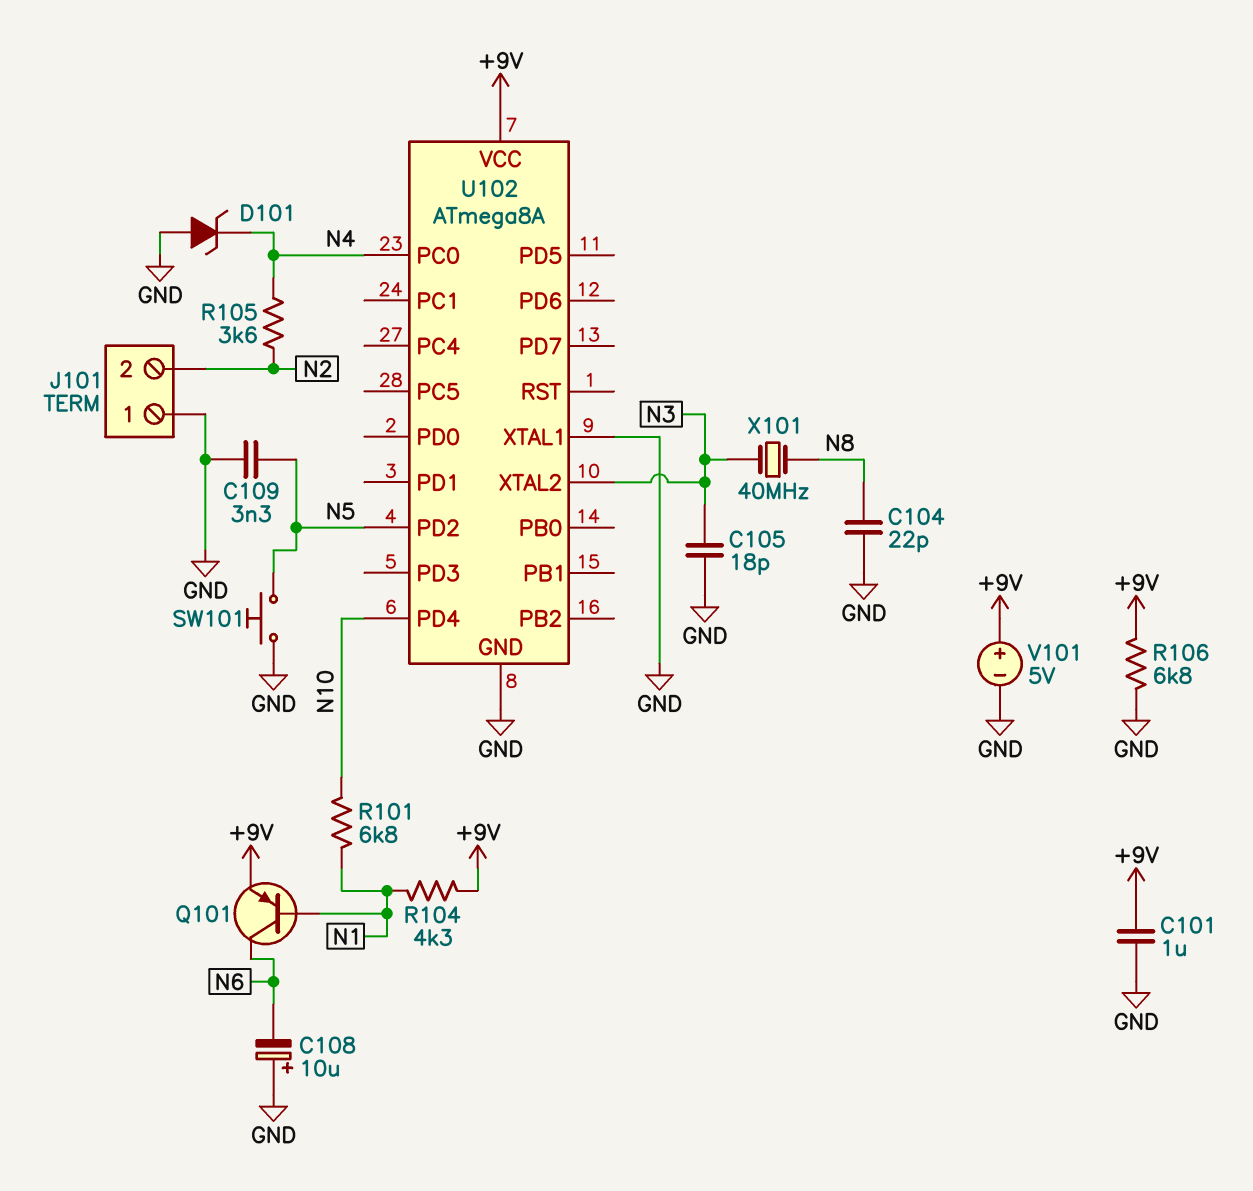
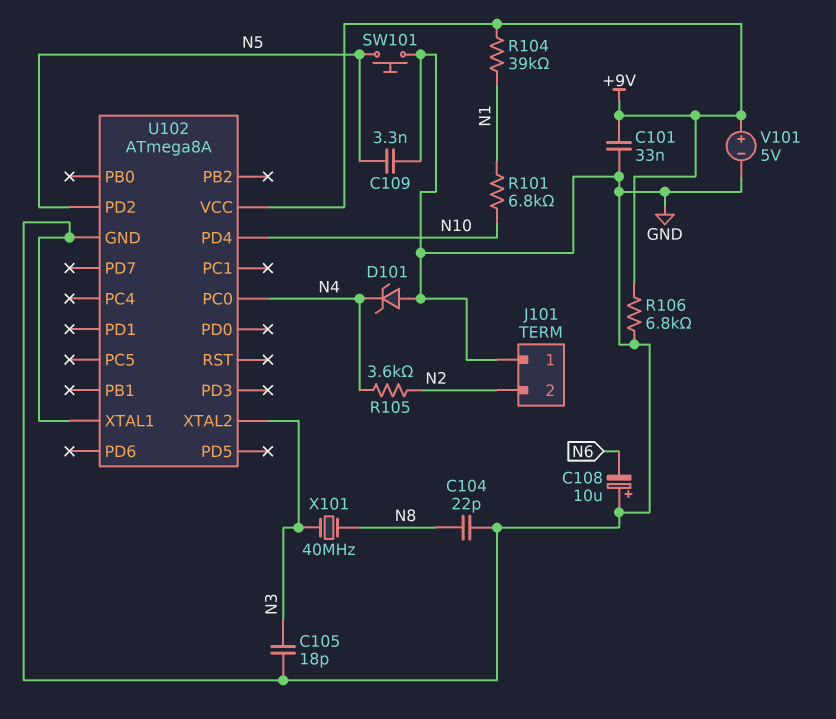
C101: 1uF (+9V, GND) -> 33nF (+9V, GND)
Q101: PNP (B N1, C N6, E +9V) -> none
R104: 4.3k (+9V, N1) -> 39k (+9V, N1)

